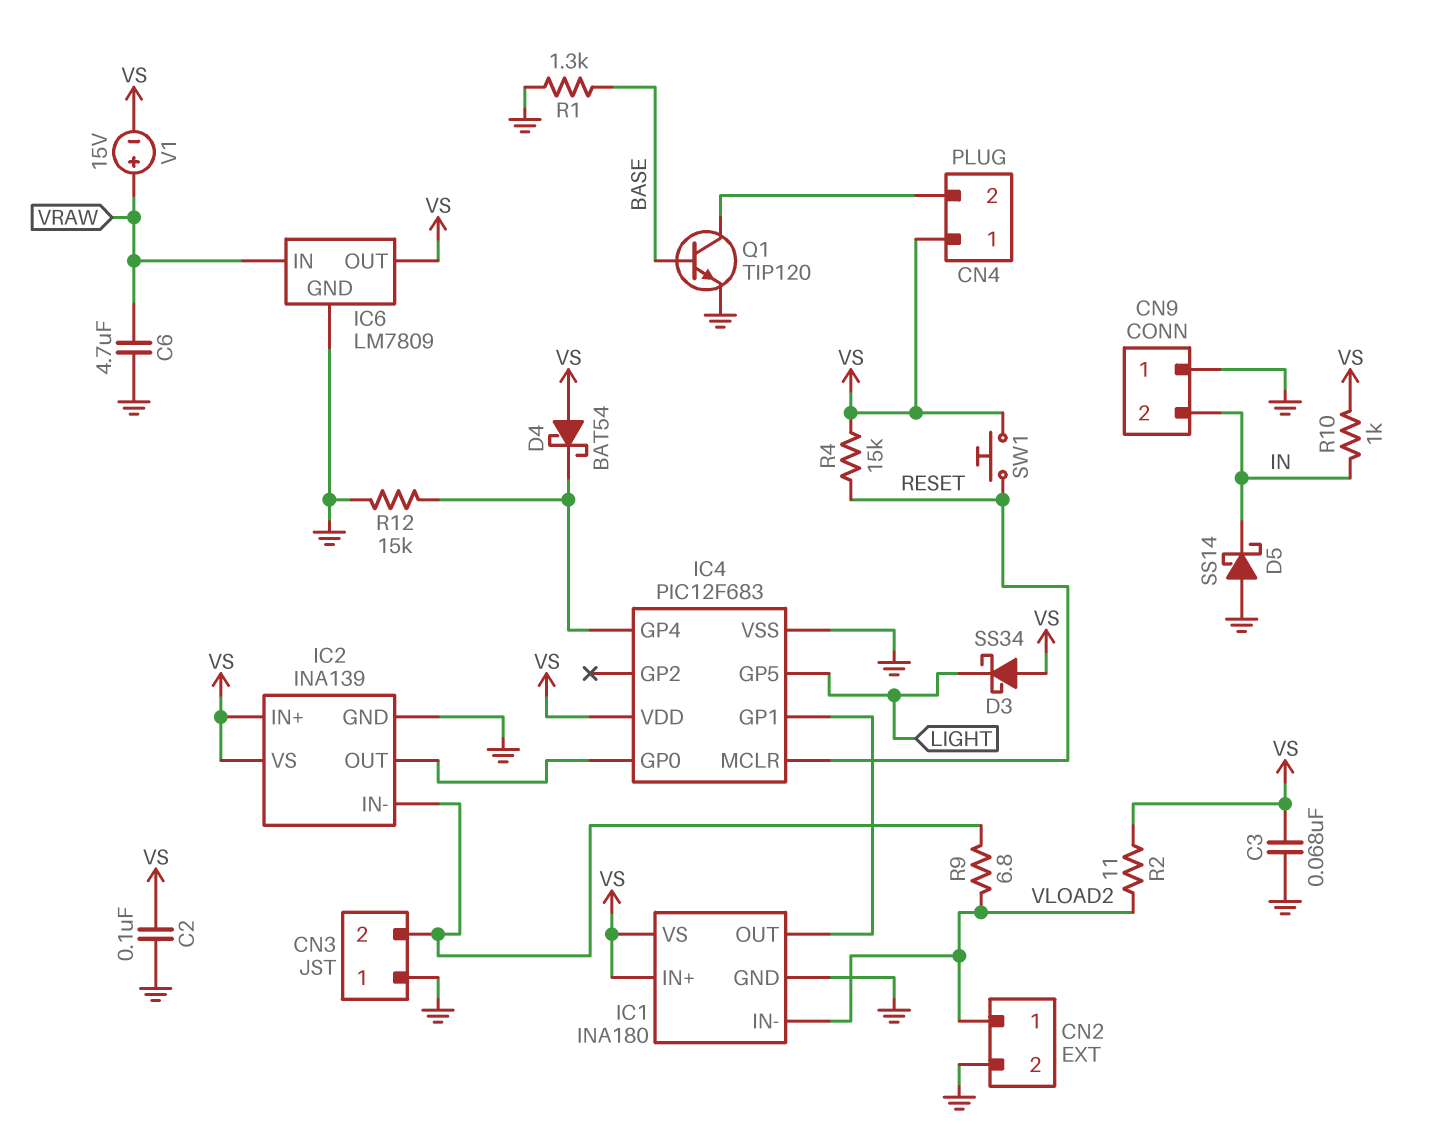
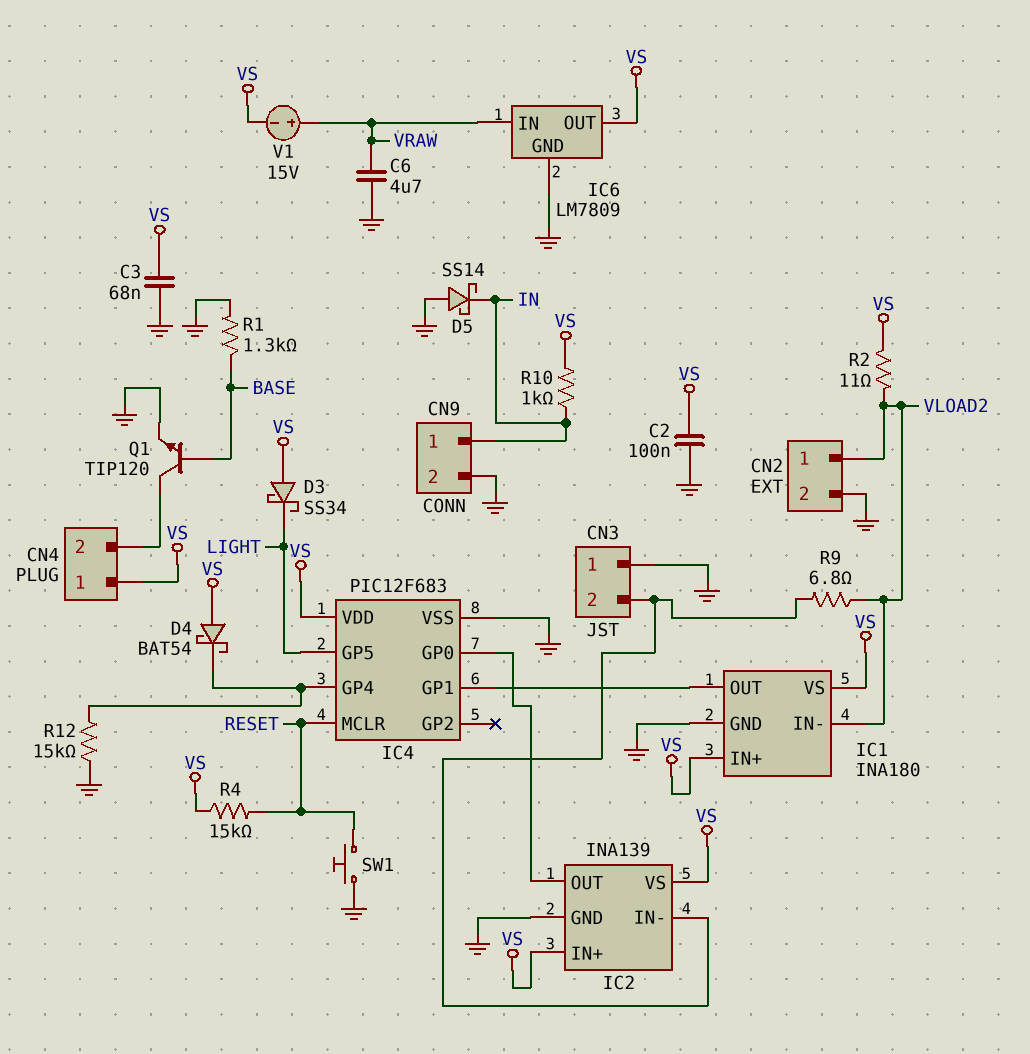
CN9 pin 1: GND -> IN
CN9 pin 2: IN -> GND
SW1: button (RESET, VS) -> button (GND, RESET)

